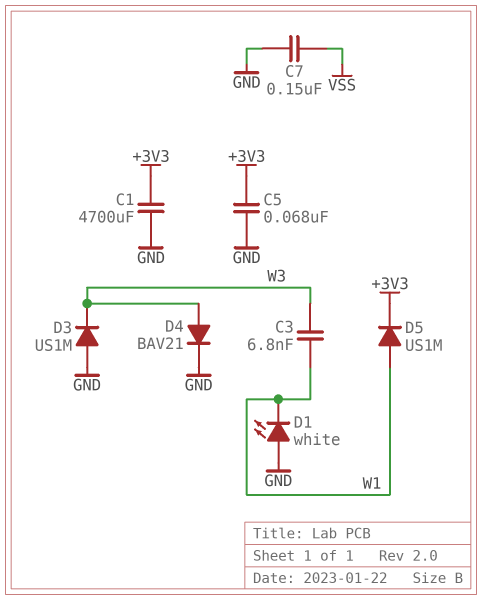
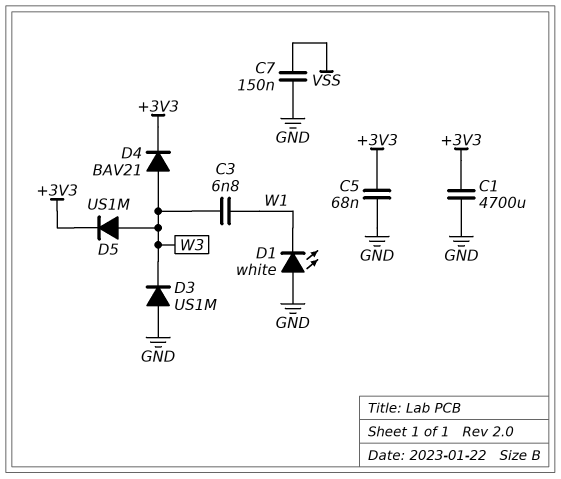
D4: diode BAV21 (A W3, K GND) -> diode BAV21 (A W3, K +3V3)
D5: diode US1M (A W1, K +3V3) -> diode US1M (A W3, K +3V3)

